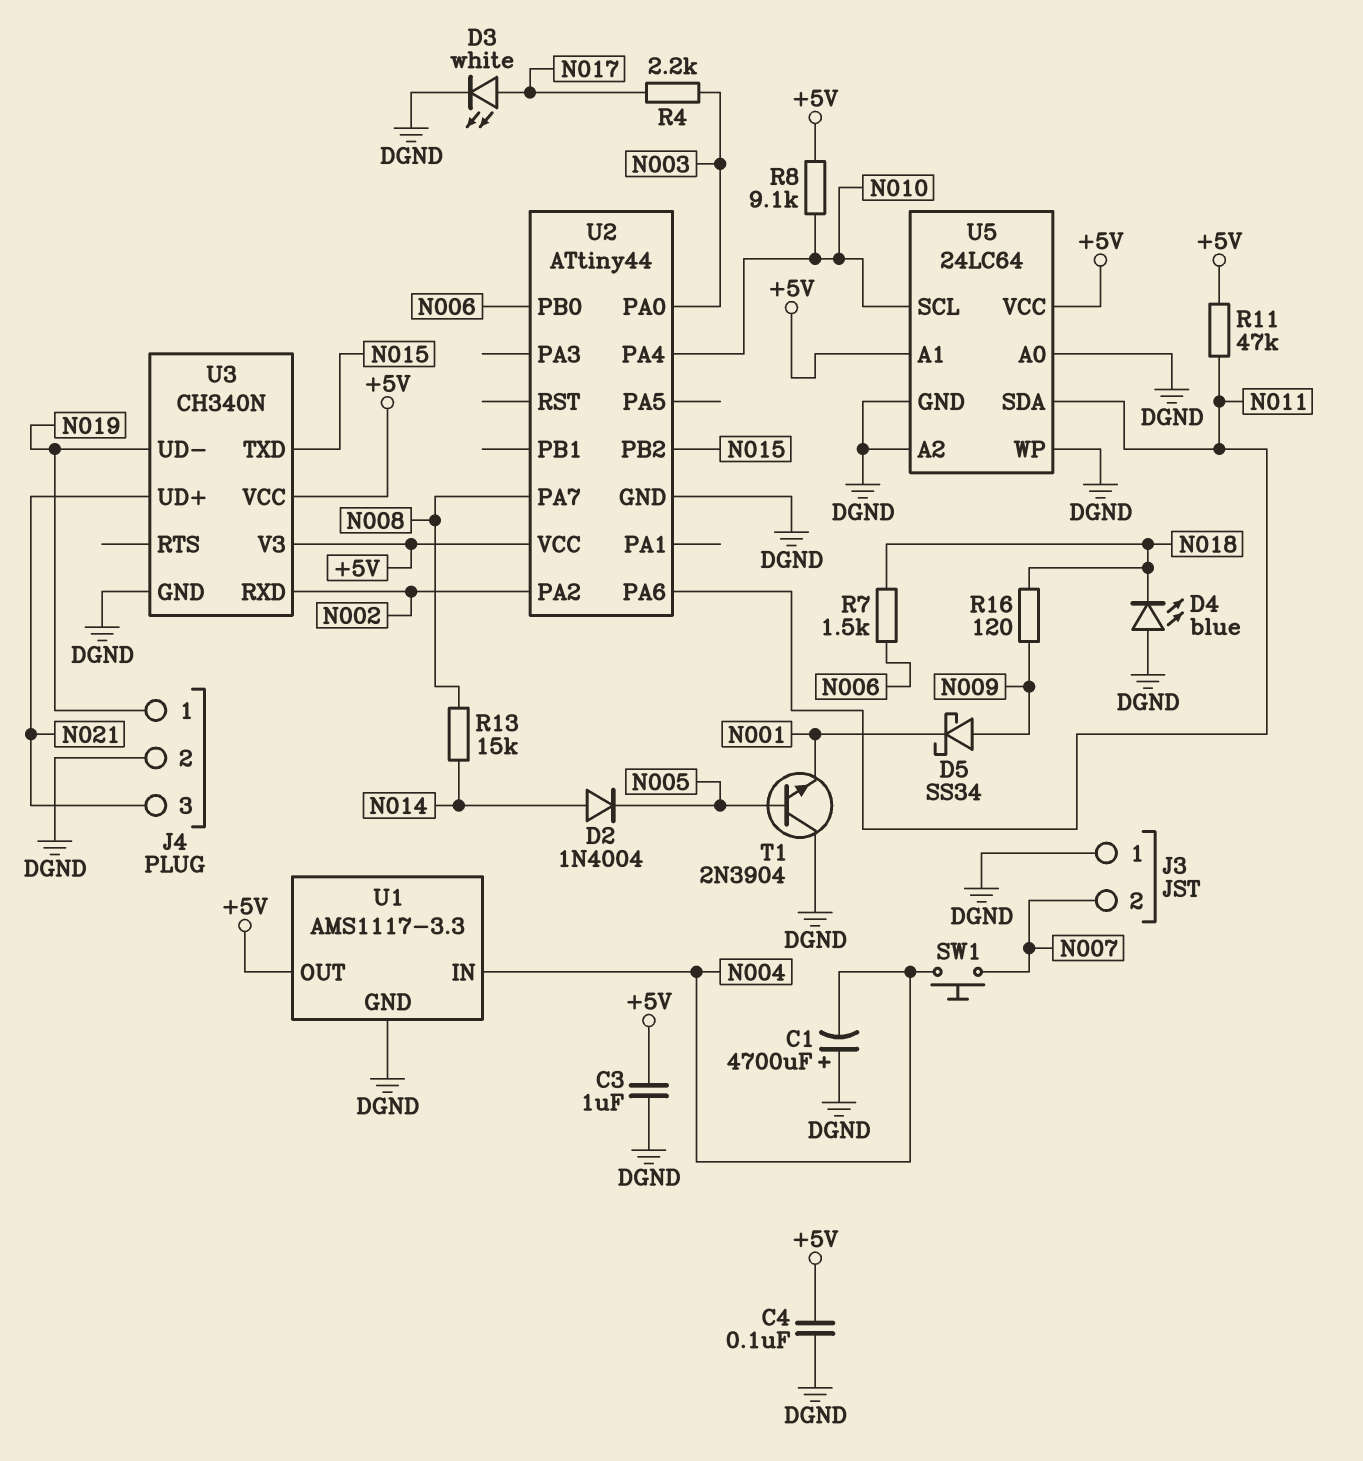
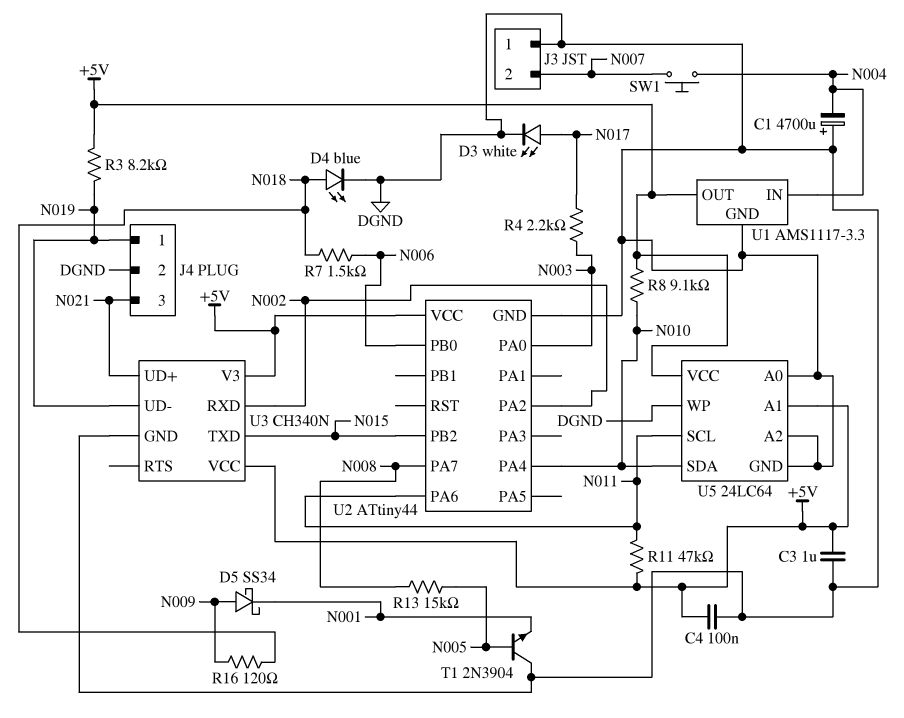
D2: diode 1N4004 (A N014, K N005) -> none
D4: LED blue (A DGND, K N018) -> LED blue (A N018, K DGND)
R3: none -> 8.2k (+5V, N019)
R13: 15k (N008, N014) -> 15k (N005, N008)
U5 pin SCL: N010 -> N011
U5 pin SDA: N011 -> N010

